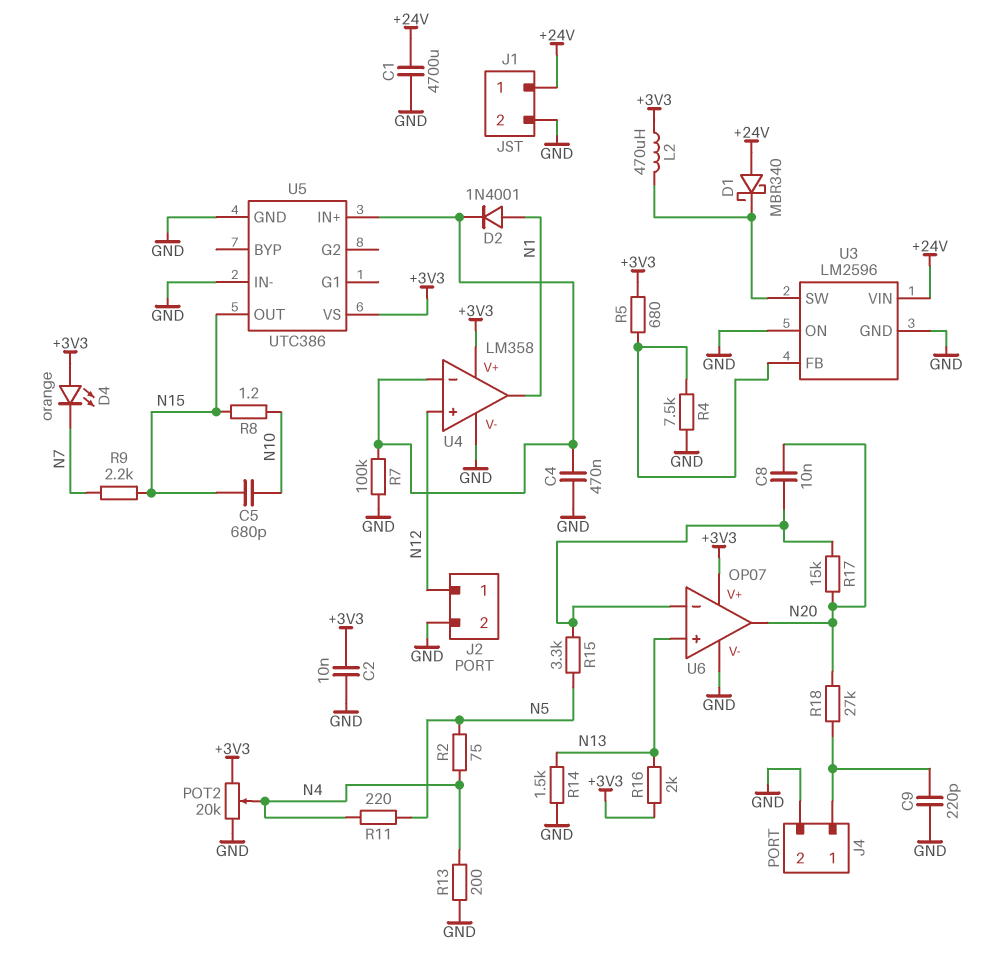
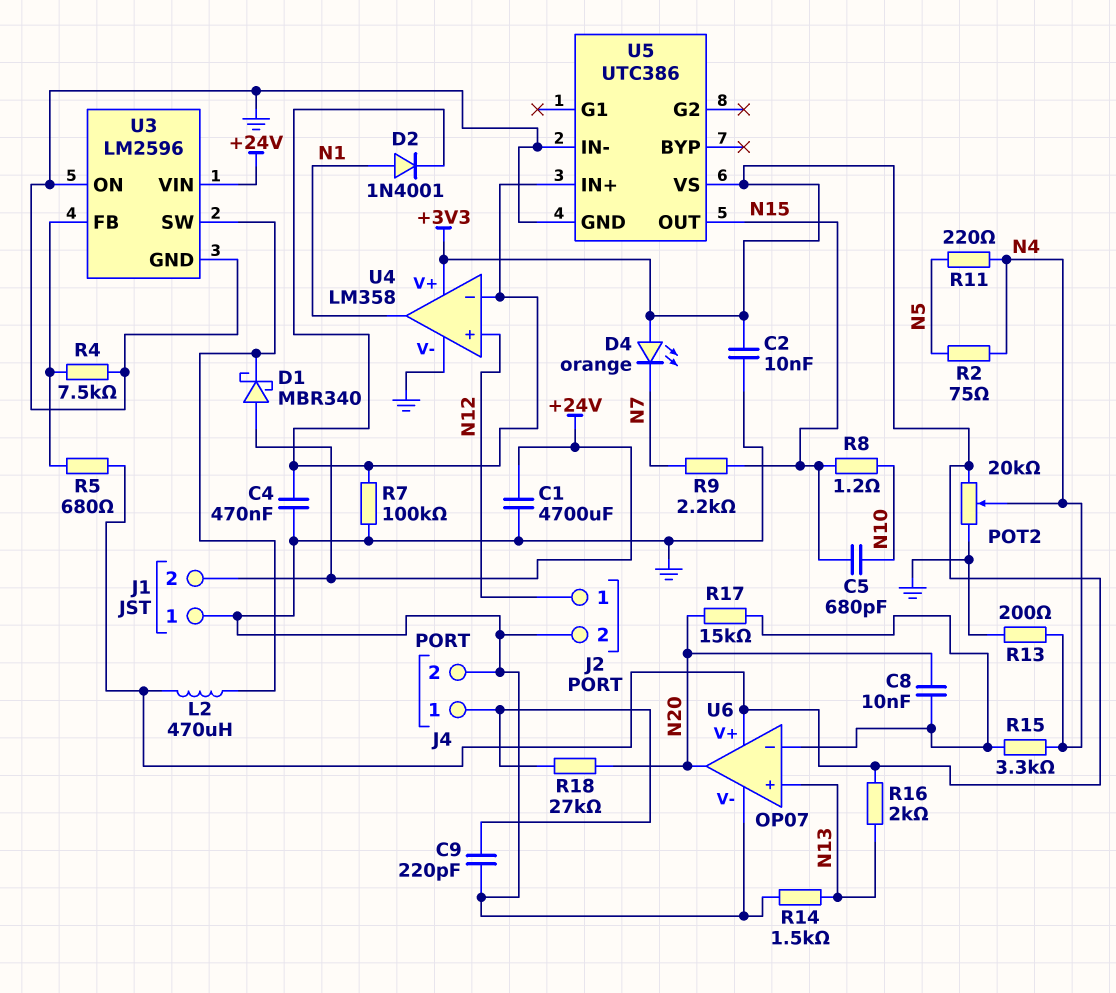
J1 pin 1: +24V -> GND
J1 pin 2: GND -> +24V
R15: 3.3k (N5, U6/in-) -> 3.3k (N4, U6/in-)

